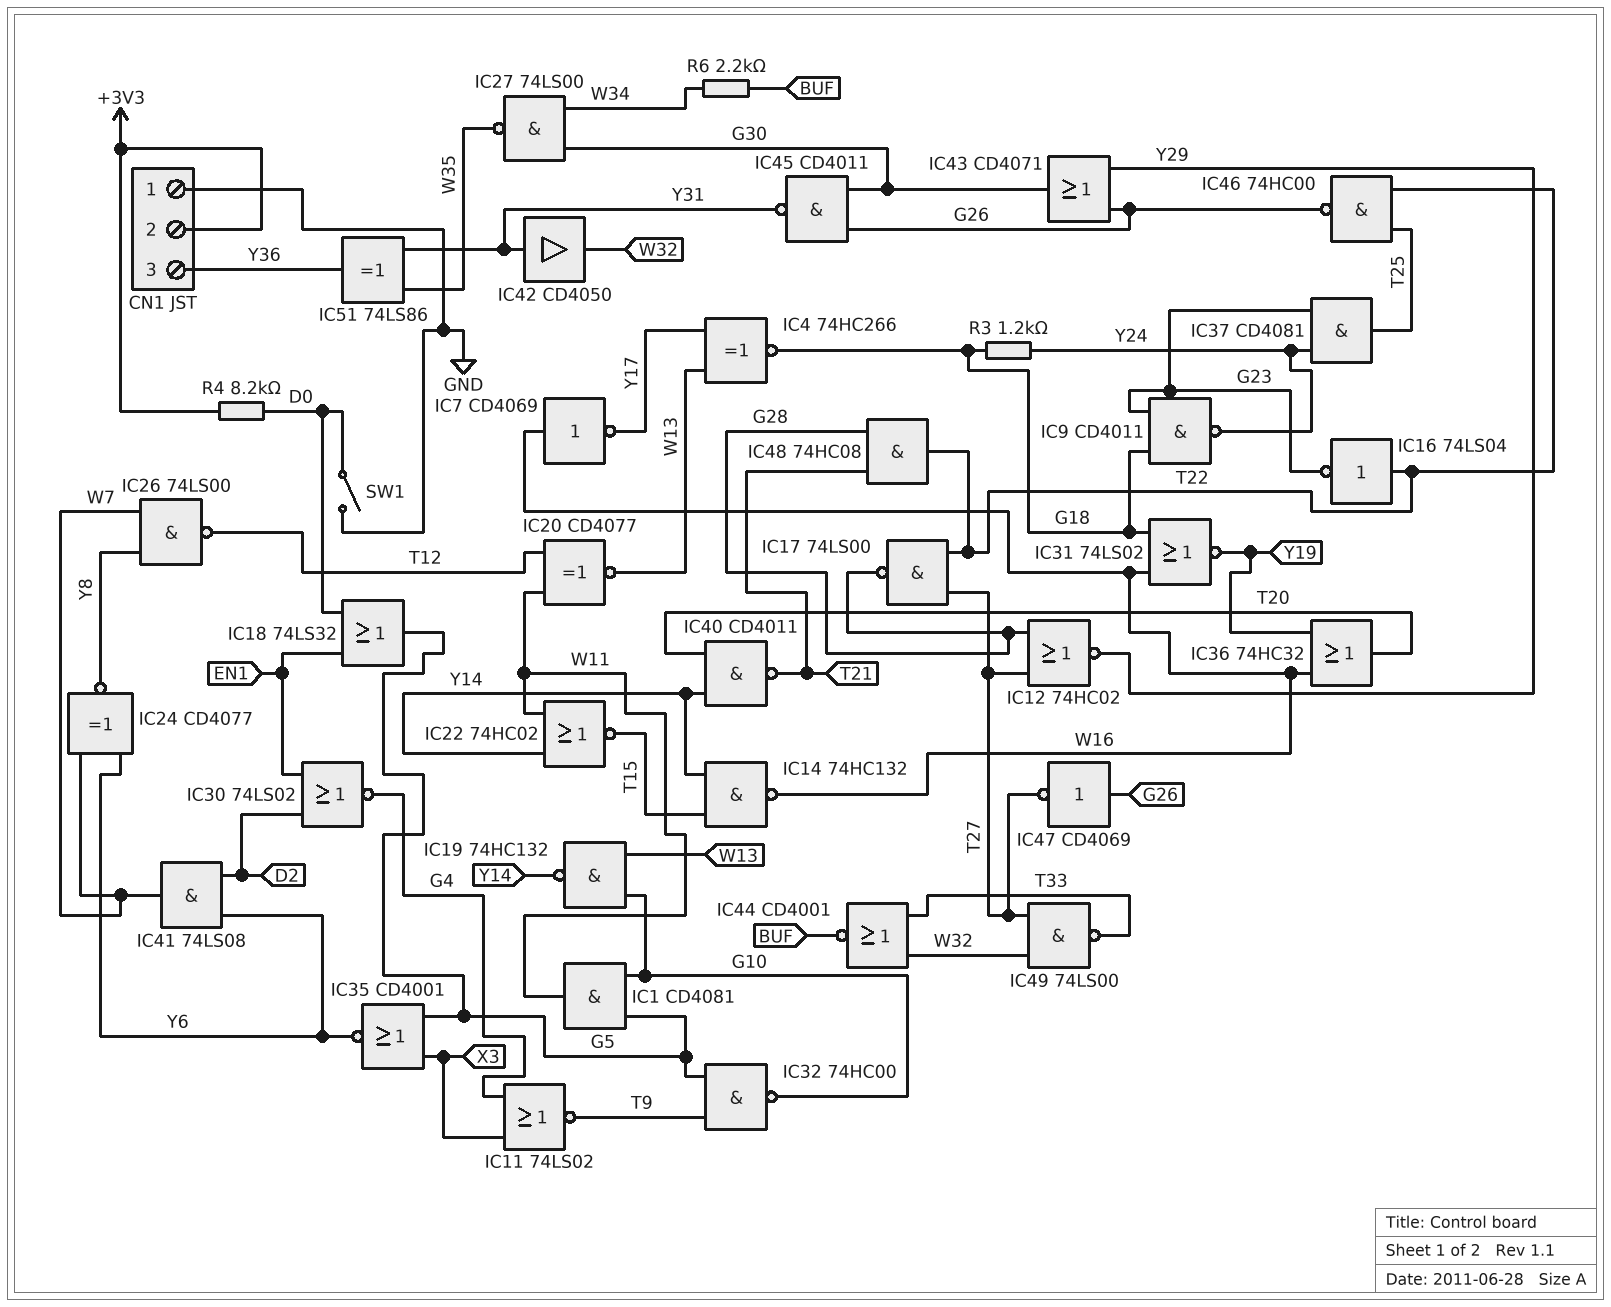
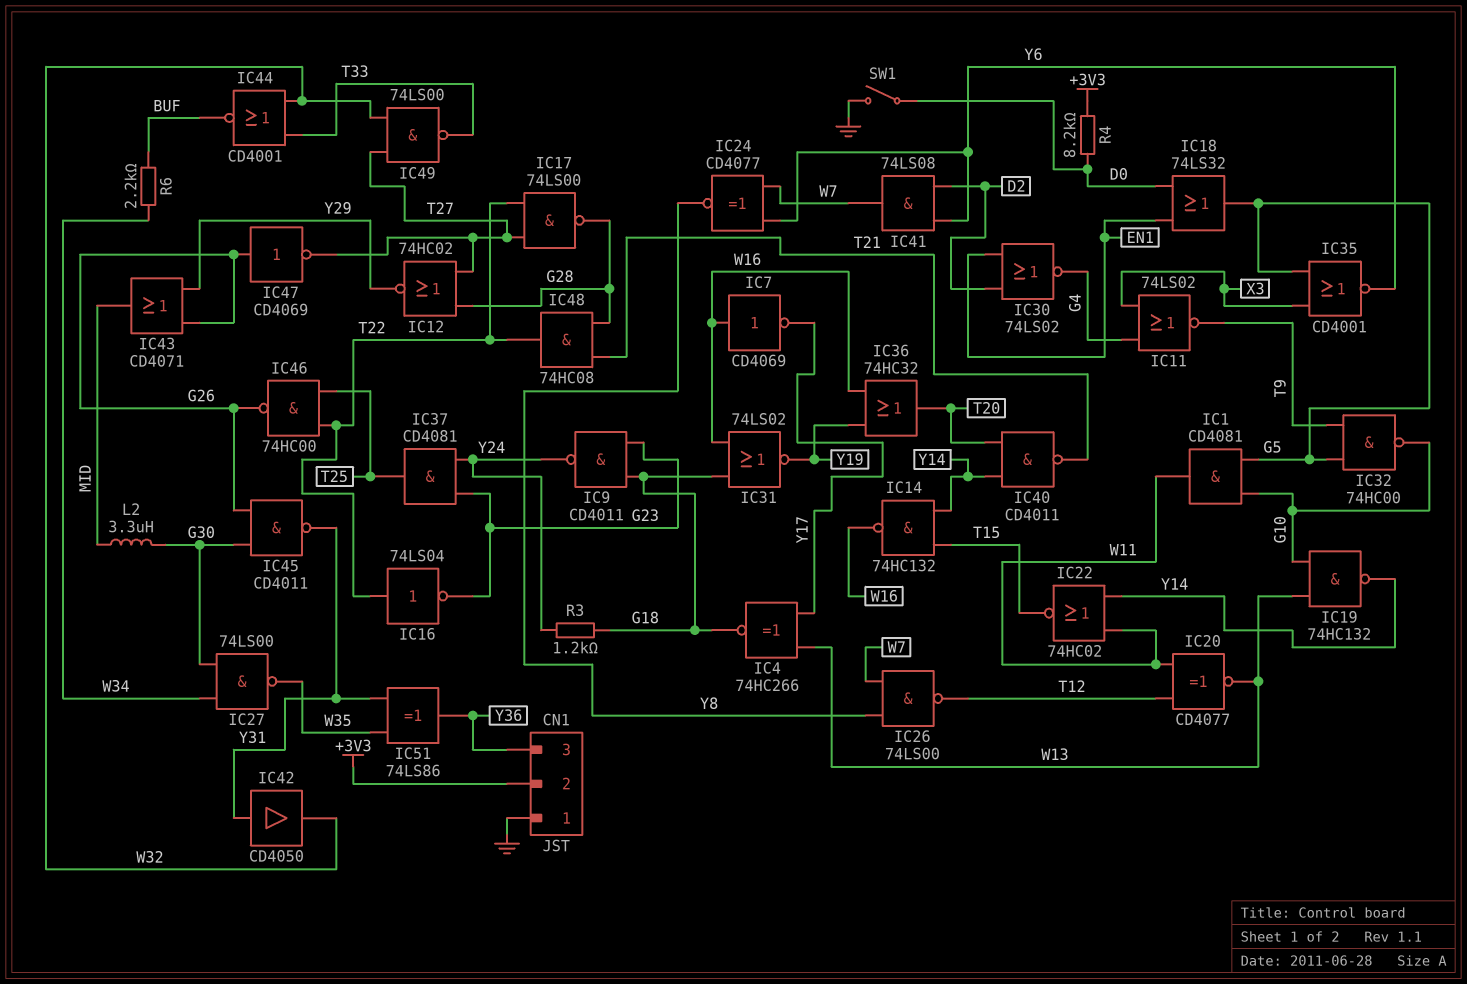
IC43: OR CD4071 (in G26, in Y29, out G30) -> OR CD4071 (in G26, in Y29, out MID)
L2: none -> 3.3uH (G30, MID)

